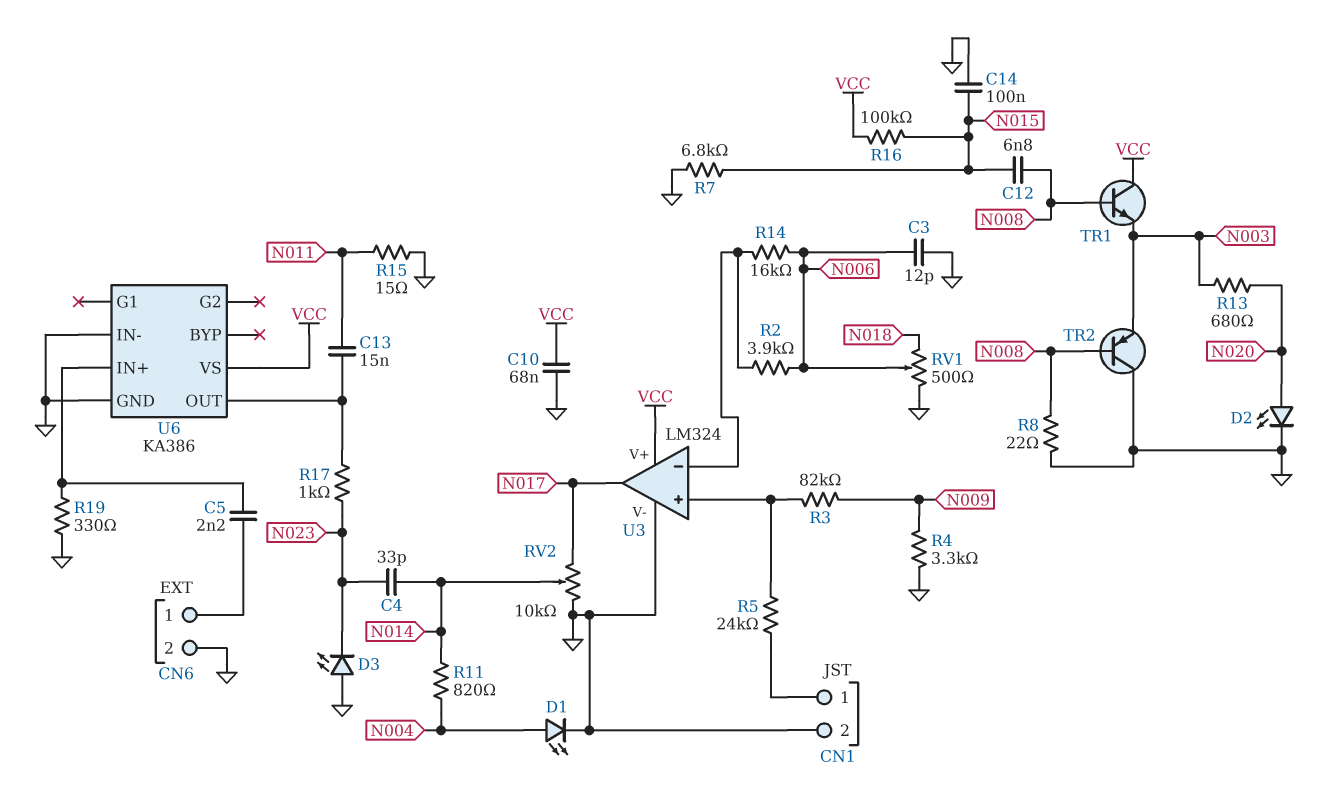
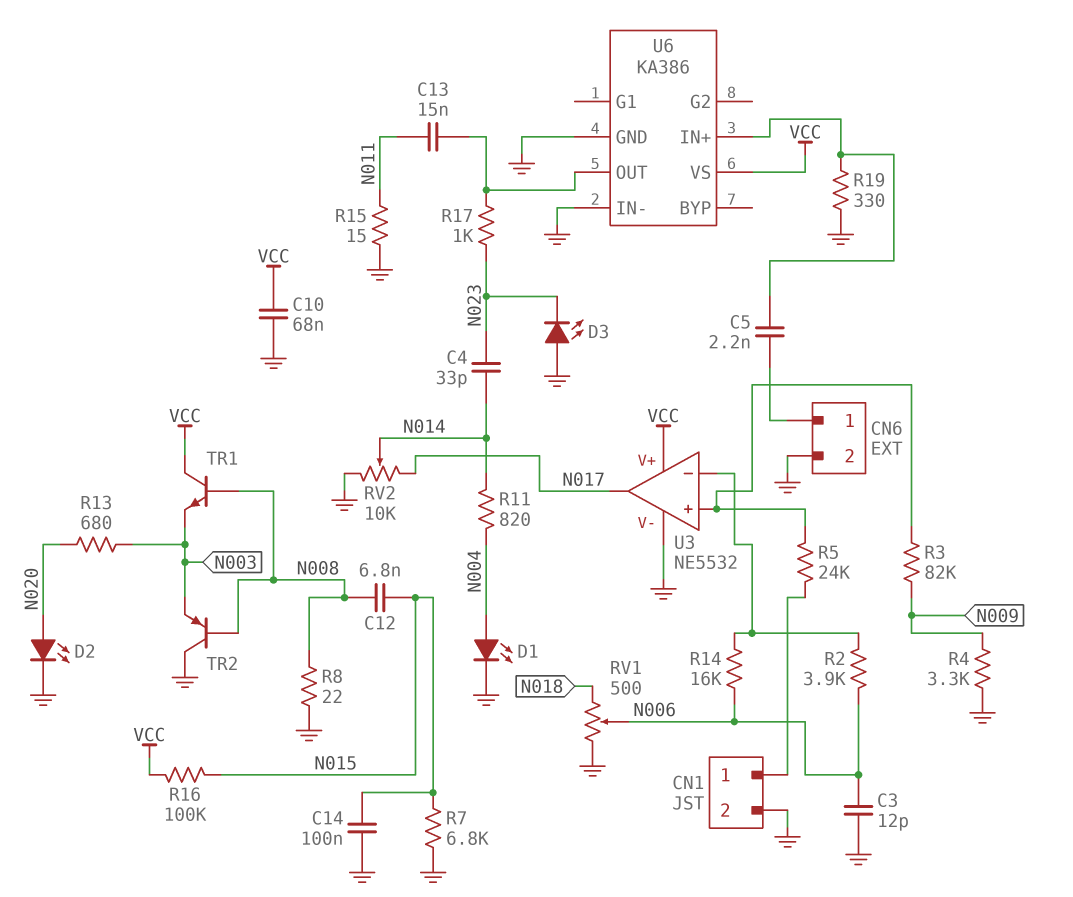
U3: LM324 -> NE5532

